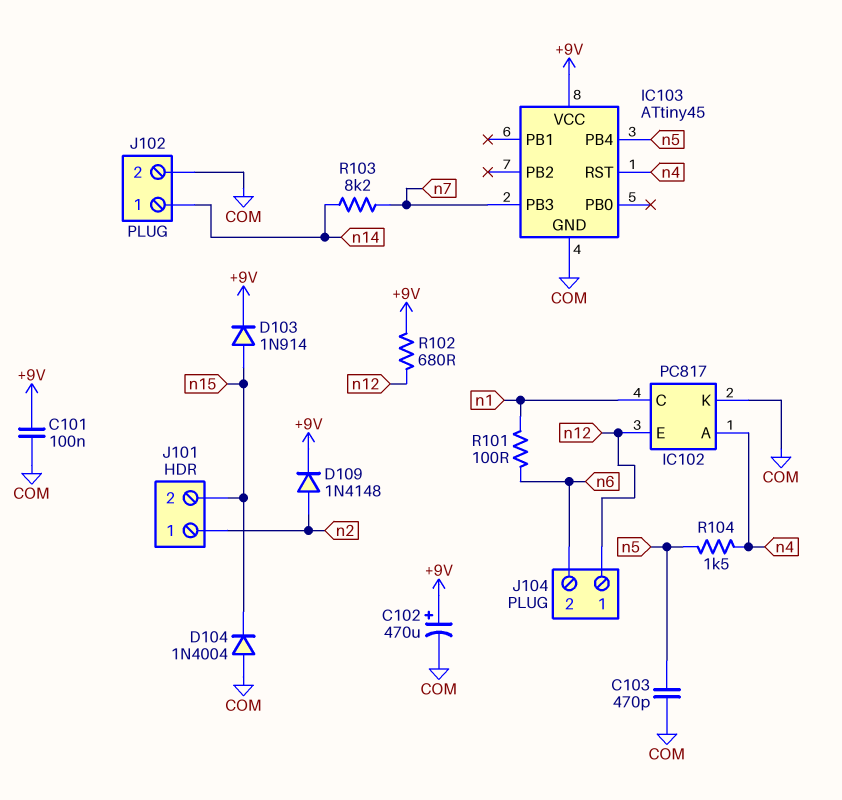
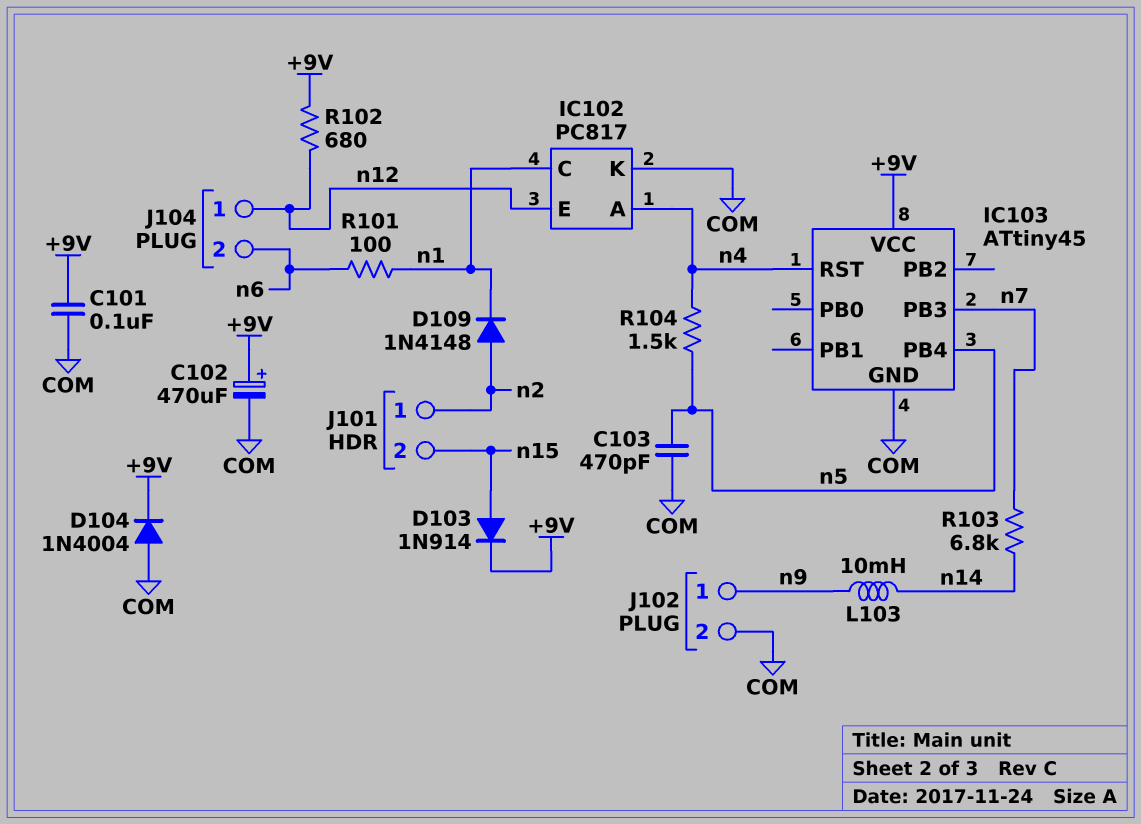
D104: diode 1N4004 (A COM, K n15) -> diode 1N4004 (A COM, K +9V)
D109: diode 1N4148 (A n2, K +9V) -> diode 1N4148 (A n2, K n1)
J102 pin 1: n14 -> n9
L103: none -> 10mH (n9, n14)
R103: 8.2k (n7, n14) -> 6.8k (n7, n14)

